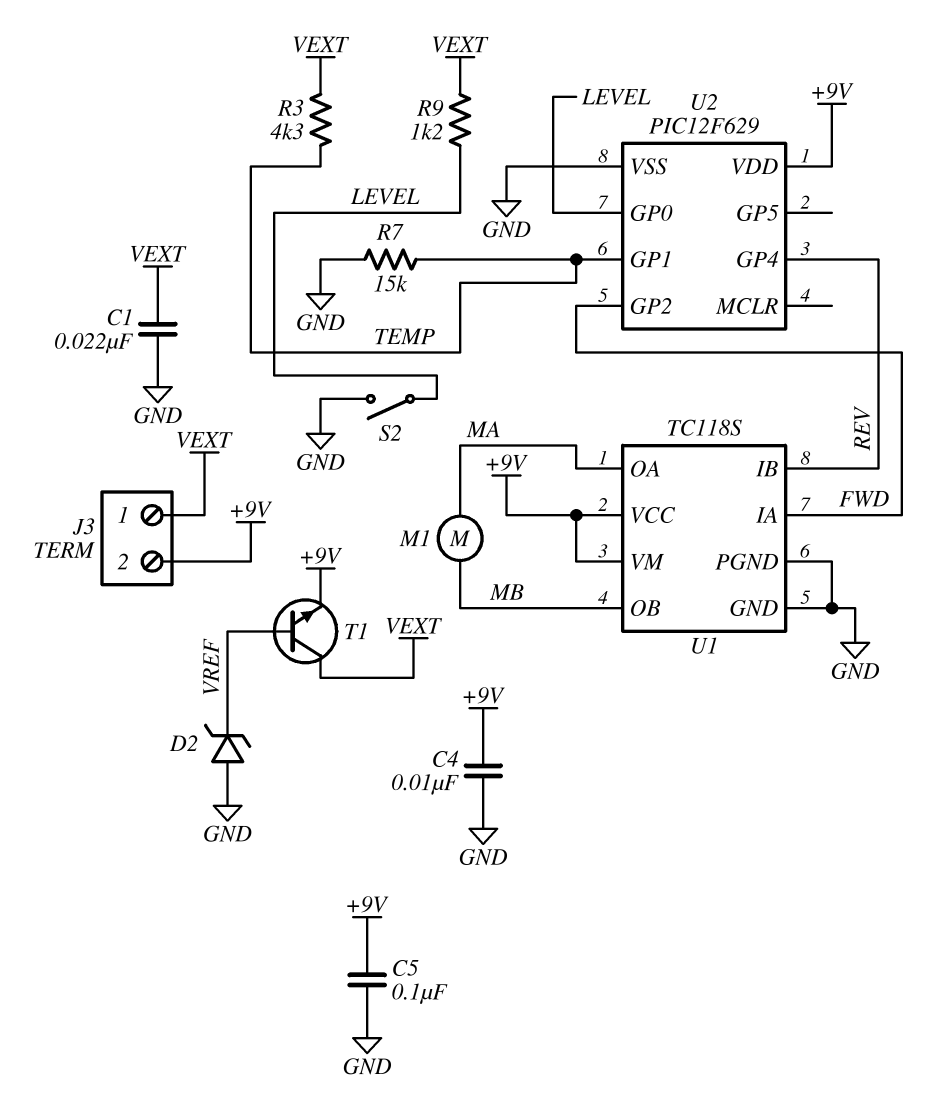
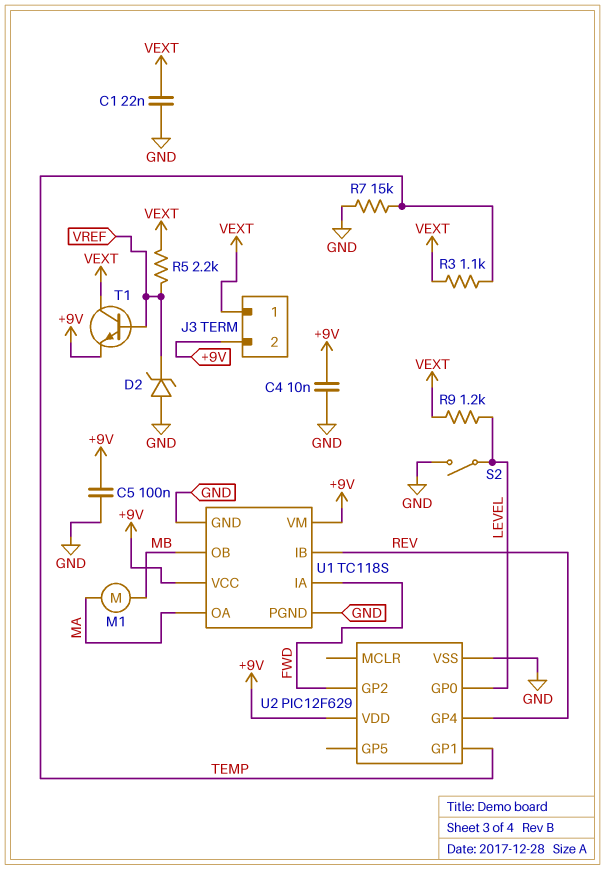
R3: 4.3k (TEMP, VEXT) -> 1.1k (TEMP, VEXT)
R5: none -> 2.2k (VEXT, VREF)

